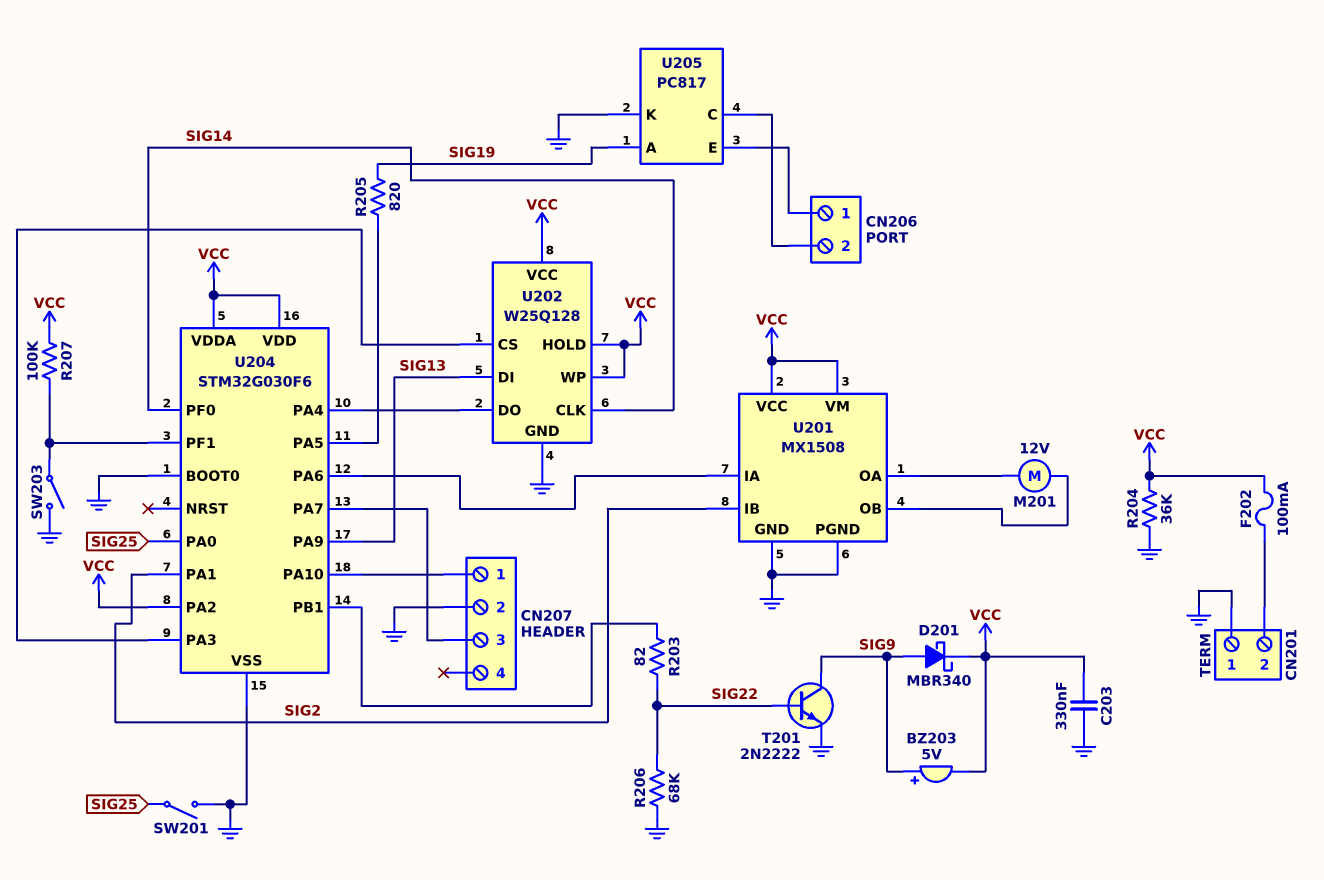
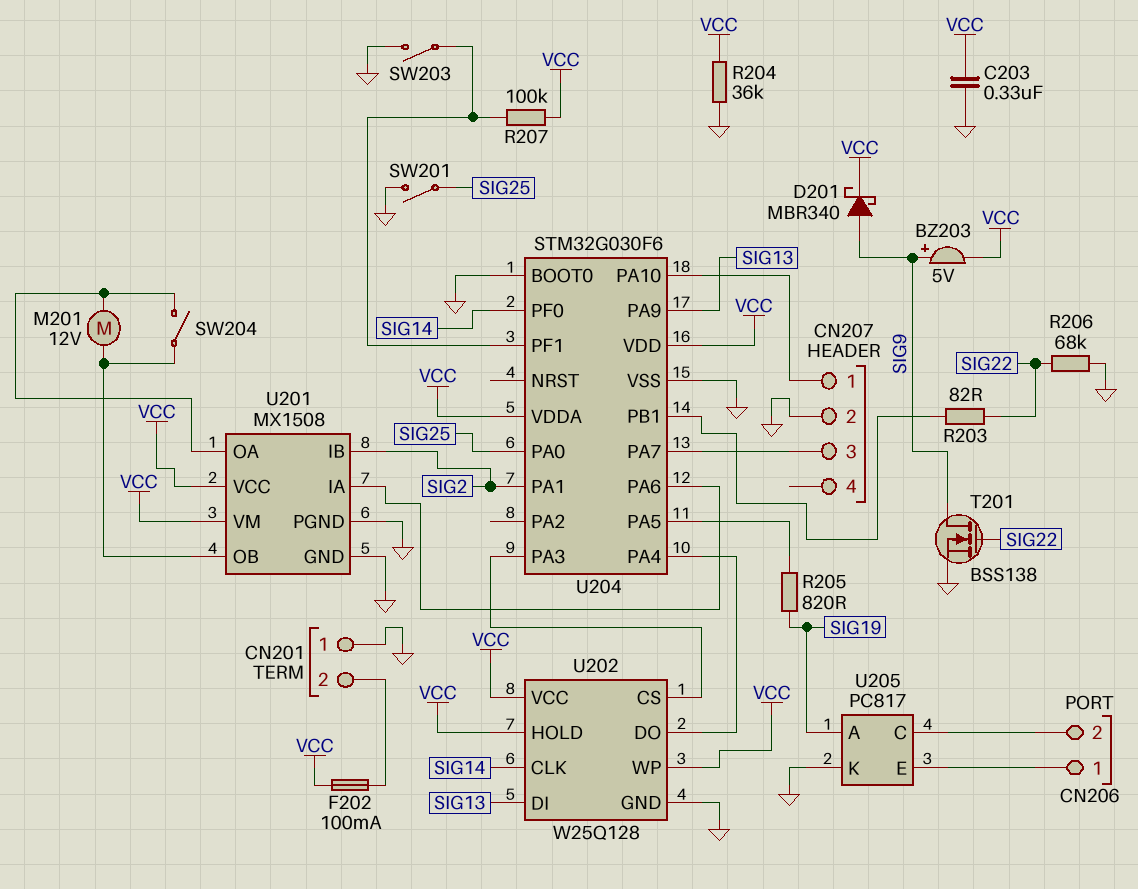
SW204: none -> switch (U201/OA, U201/OB)
T201: NPN 2N2222 (B SIG22, C SIG9, E GND) -> NMOS BSS138 (G SIG22, D SIG9, S GND)
U204 pin PA2: VCC -> none

